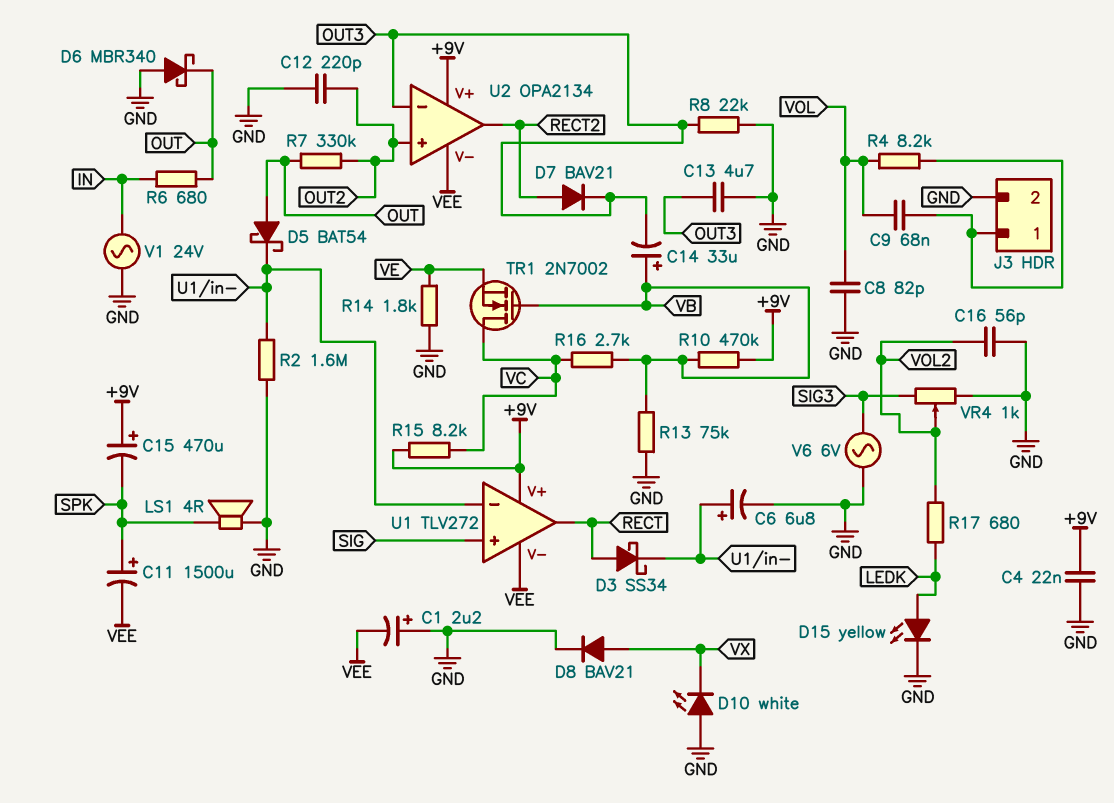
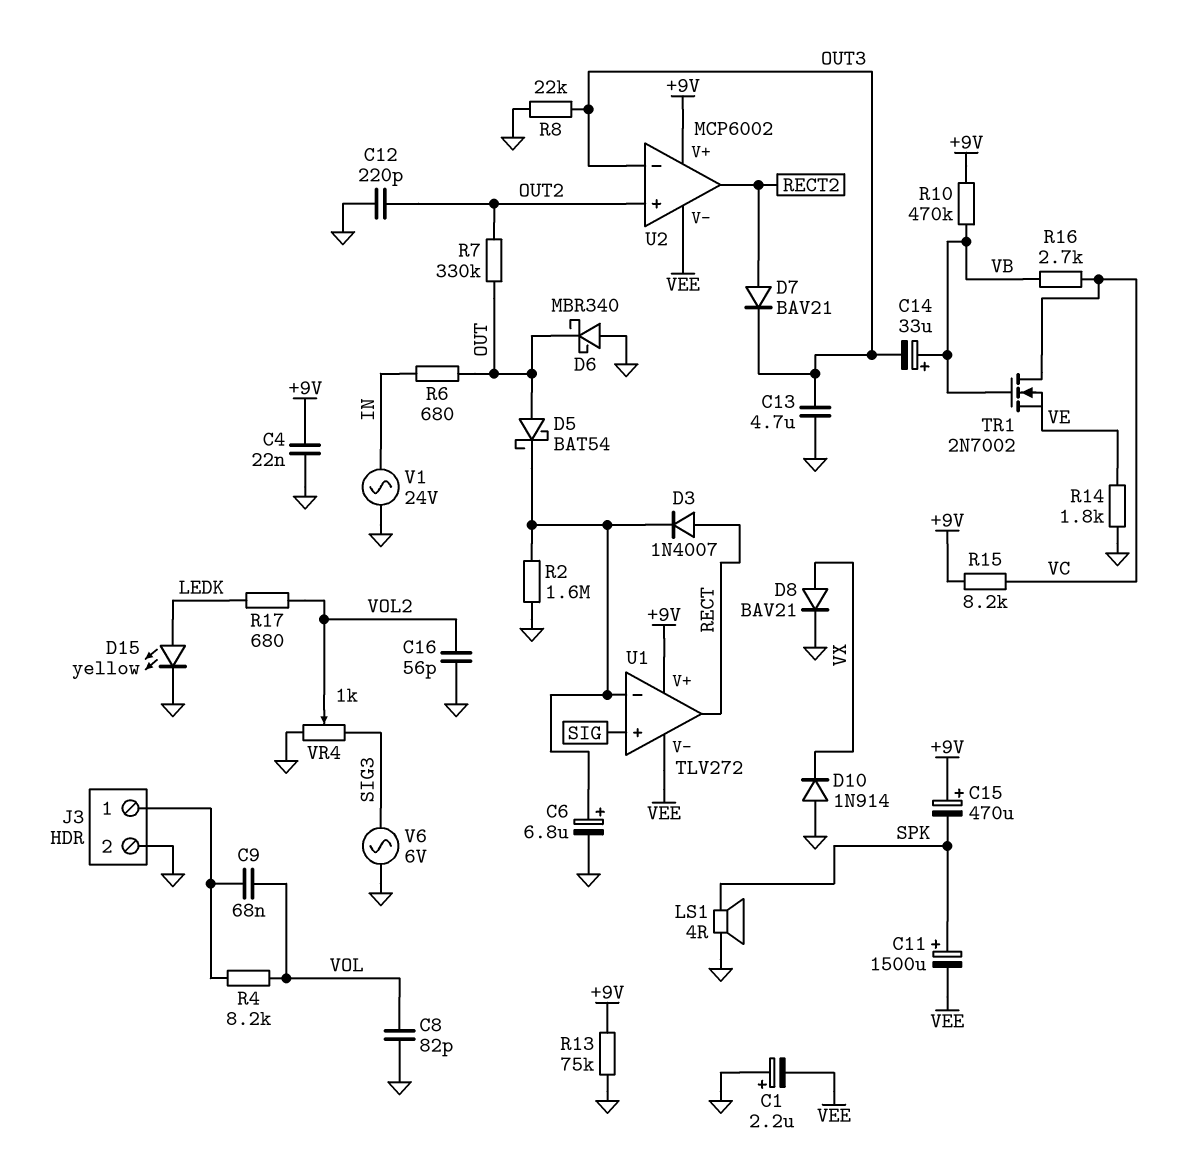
D3: schottky SS34 (A RECT, K U1/in-) -> diode 1N4007 (A RECT, K U1/in-)
D10: LED white (A GND, K VX) -> diode 1N914 (A GND, K VX)
R13: 75k (GND, VB) -> 75k (+9V, GND)
U2: OPA2134 -> MCP6002

